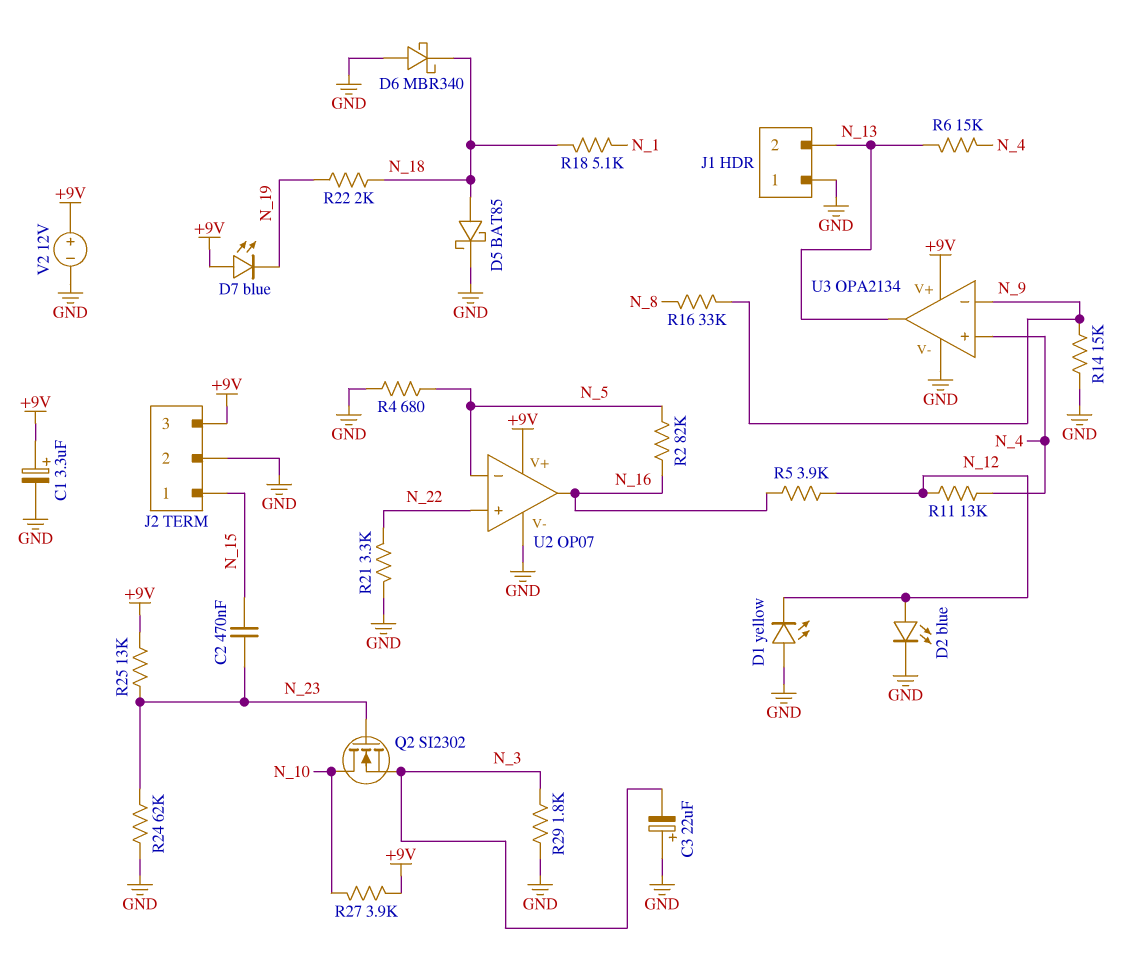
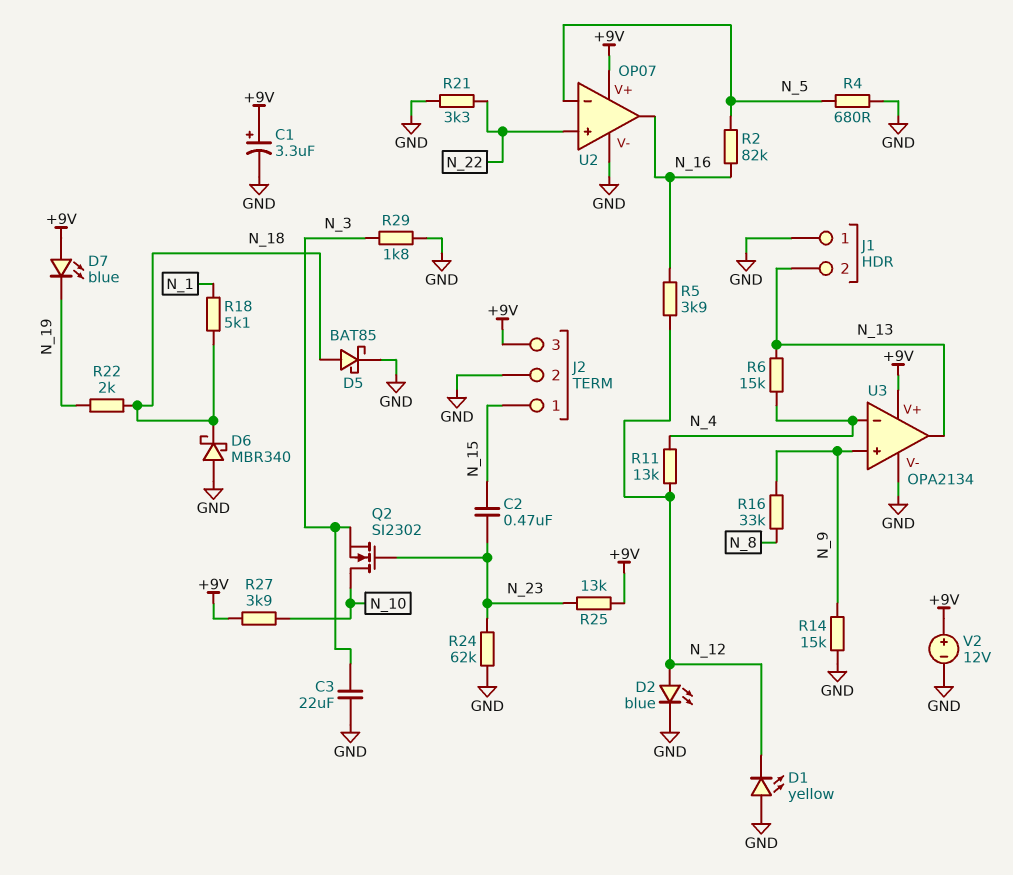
C3: 22uF (plus GND, minus N_3) -> 22uF (GND, N_3)
U3 pin in+: N_4 -> N_9
U3 pin in-: N_9 -> N_4

